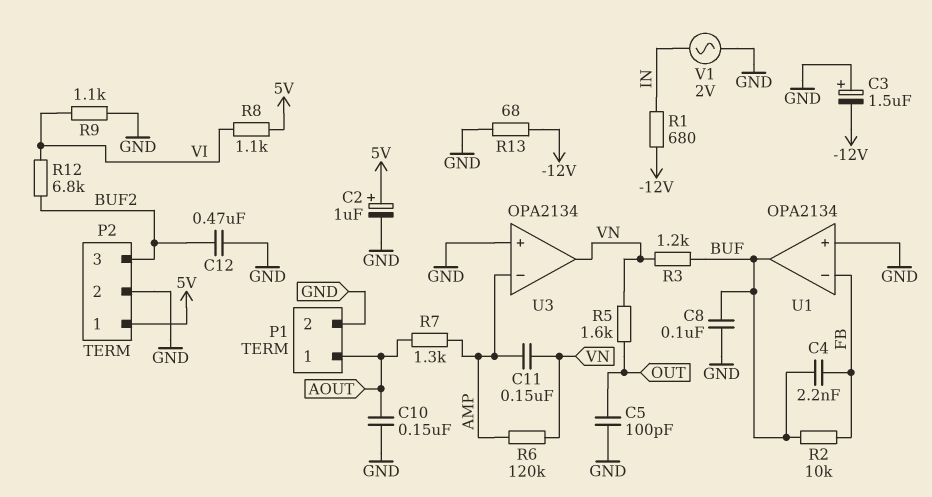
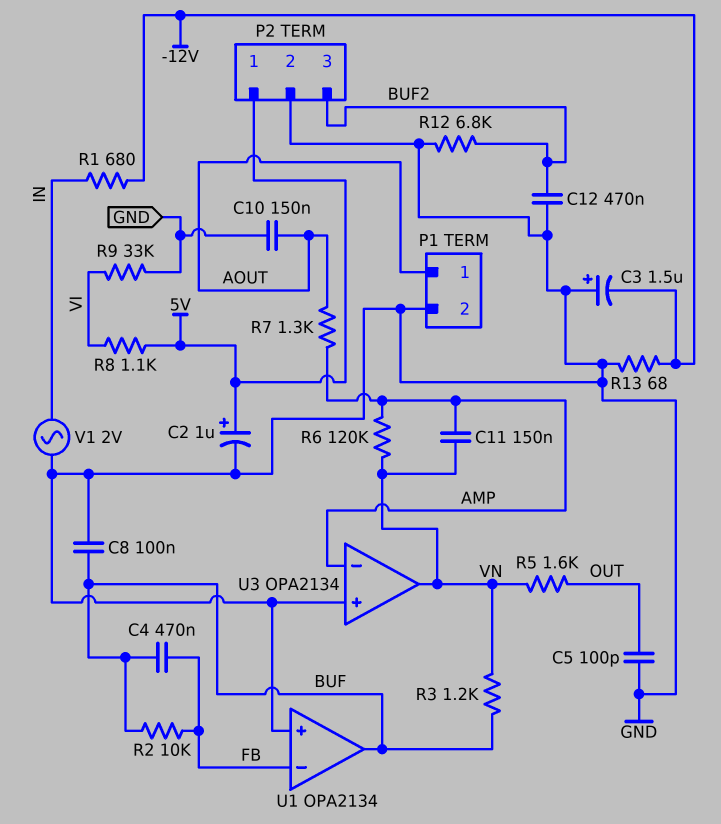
C4: 2.2nF (BUF, FB) -> 470nF (BUF, FB)
R9: 1.1k (GND, VI) -> 33k (GND, VI)
R12: 6.8k (BUF2, VI) -> 6.8k (BUF2, GND)

